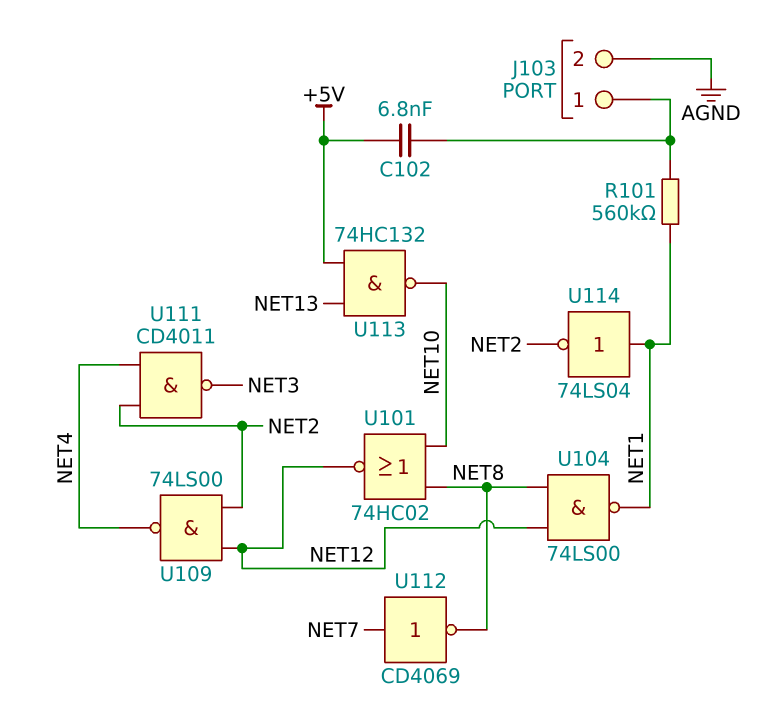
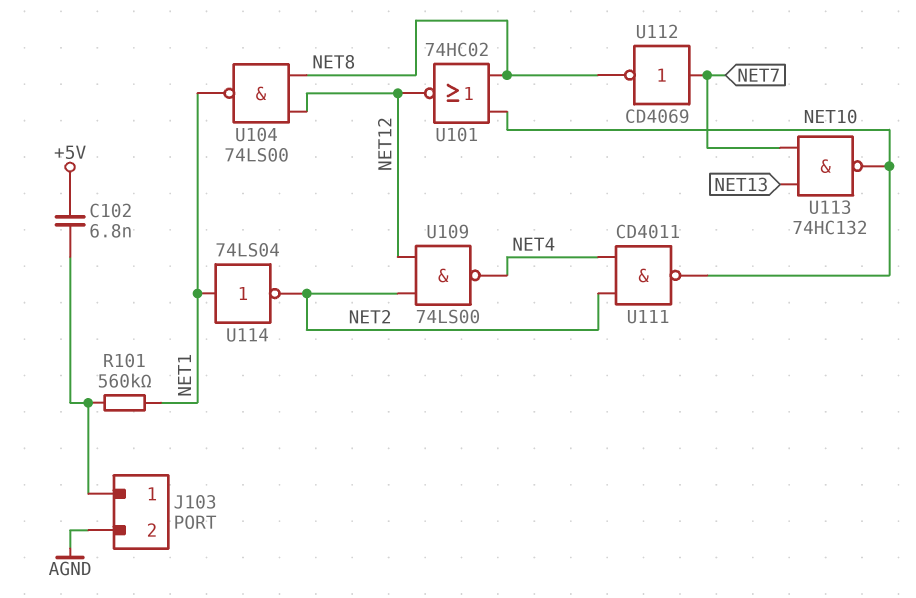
U111: NAND CD4011 (in NET2, in NET4, out NET3) -> NAND CD4011 (in NET2, in NET4, out NET10)
U113: NAND 74HC132 (in +5V, in NET13, out NET10) -> NAND 74HC132 (in NET7, in NET13, out NET10)

